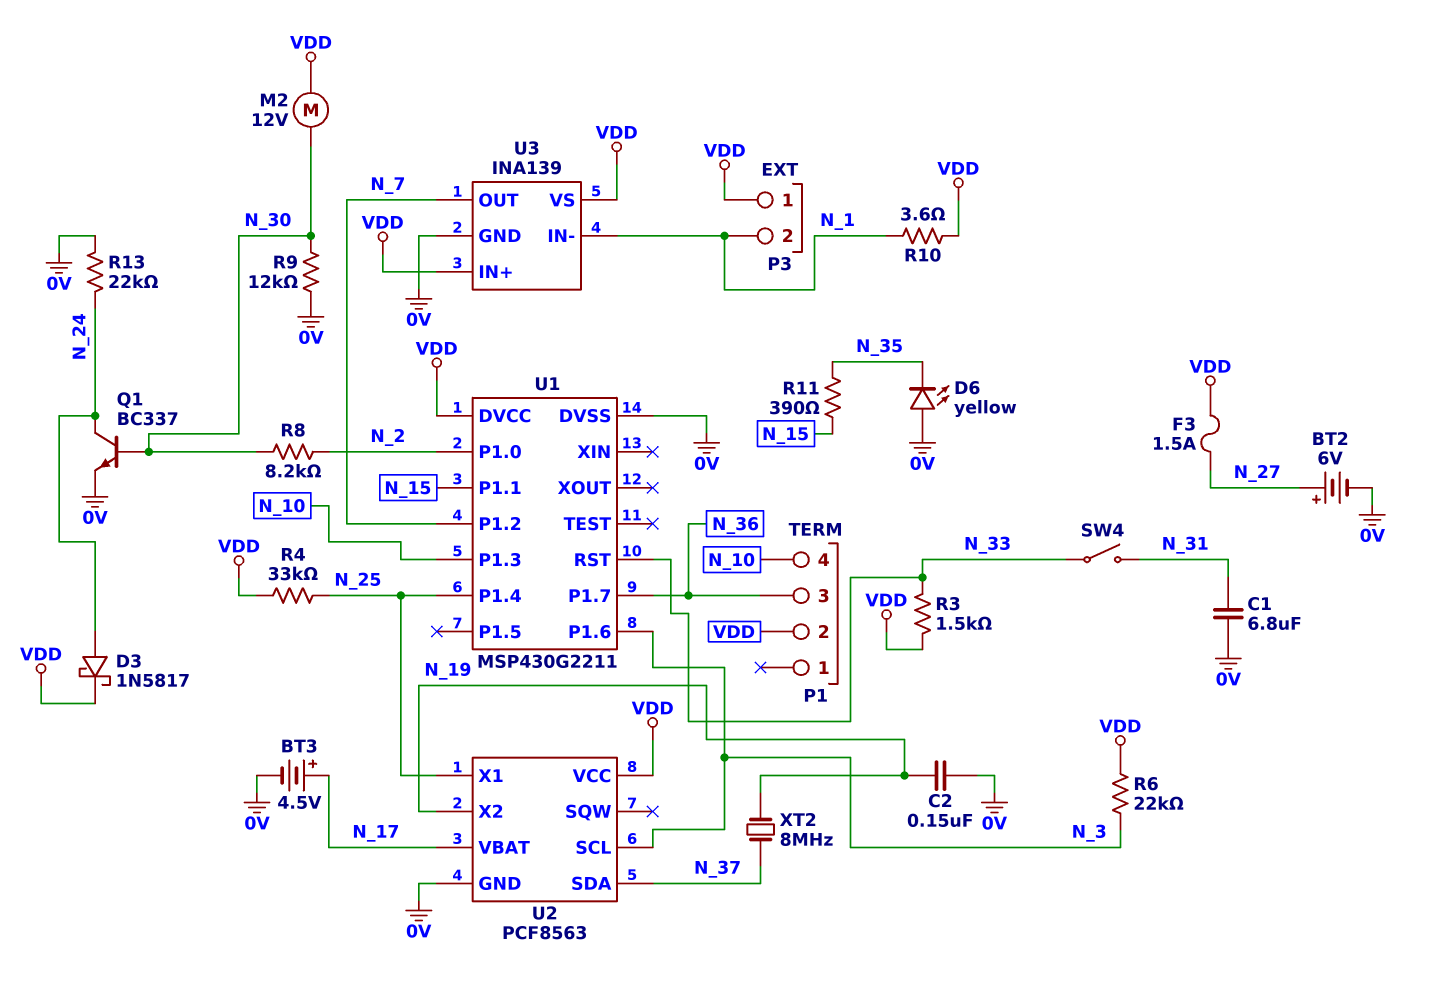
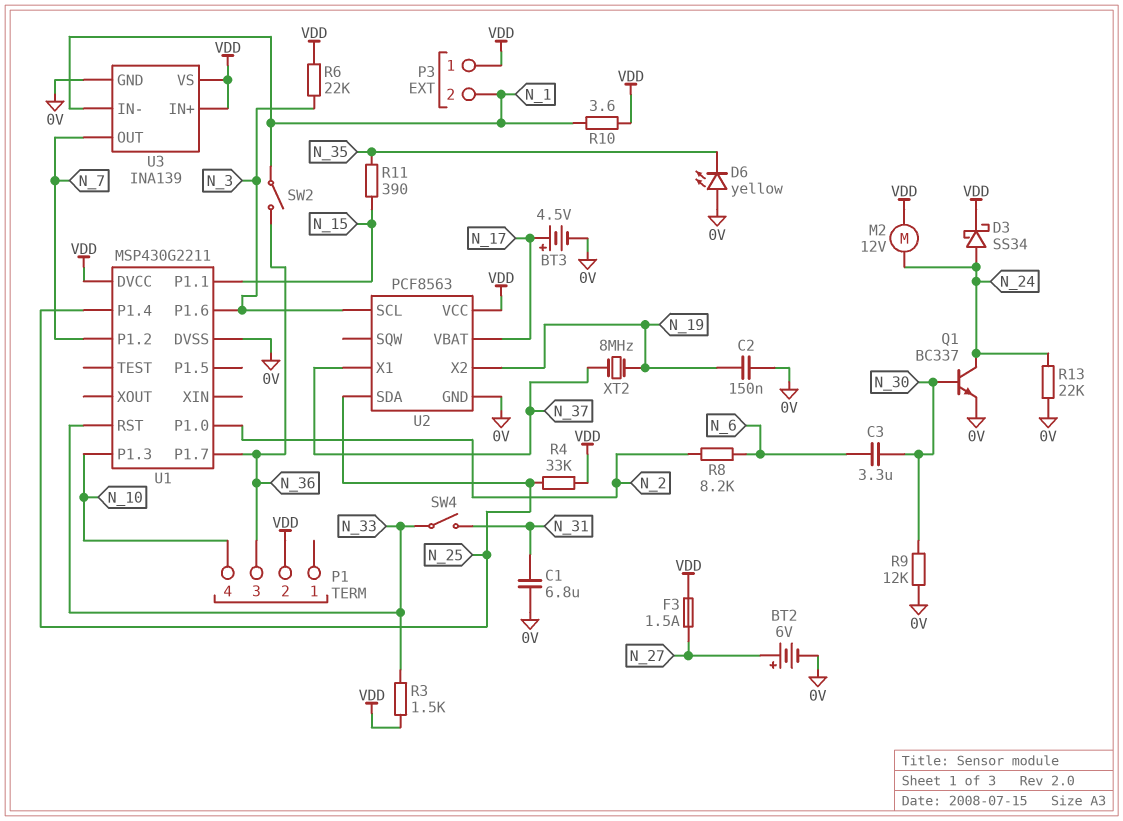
C3: none -> 3.3uF (N_6, N_30)
D3: schottky 1N5817 (A N_24, K VDD) -> schottky SS34 (A N_24, K VDD)
M2: motor 12V (N_30, VDD) -> motor 12V (N_24, VDD)
R8: 8.2k (N_2, N_30) -> 8.2k (N_2, N_6)
SW2: none -> switch (N_1, N_36)
U2 pin SDA: N_37 -> N_25
U2 pin X1: N_25 -> N_37

